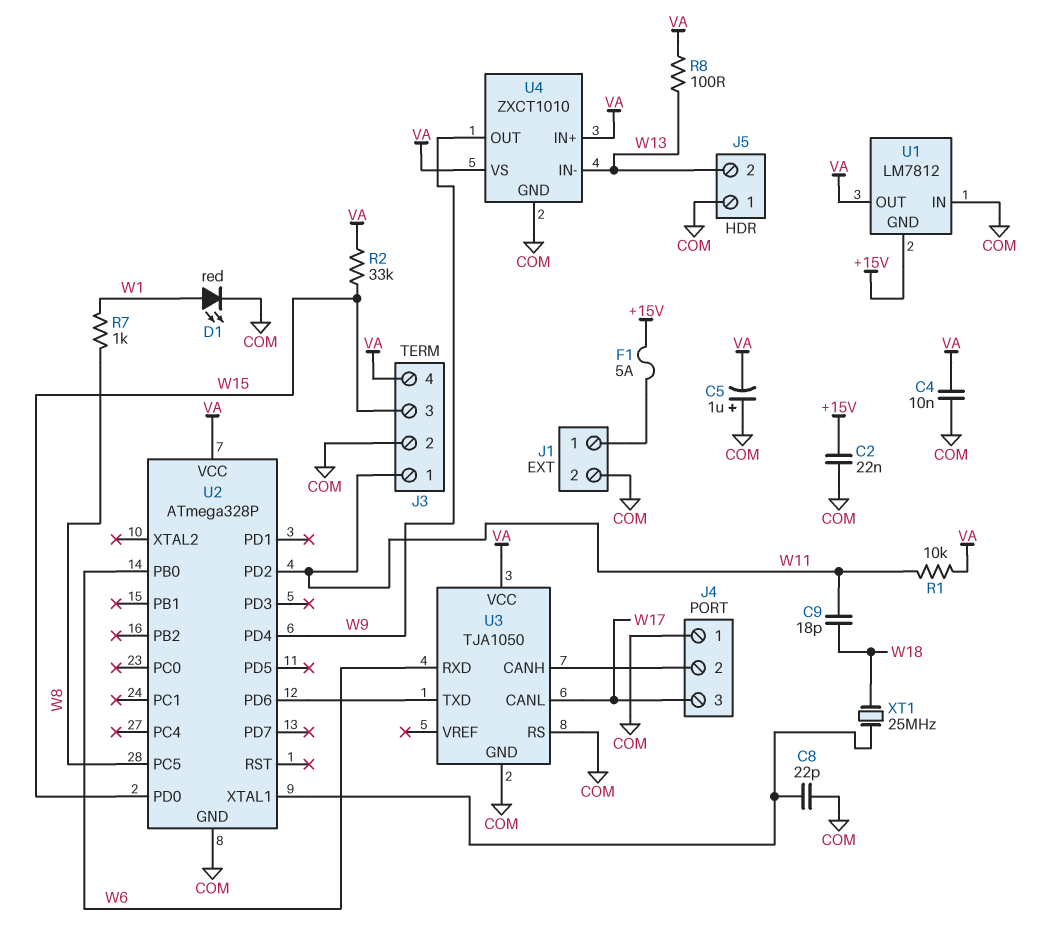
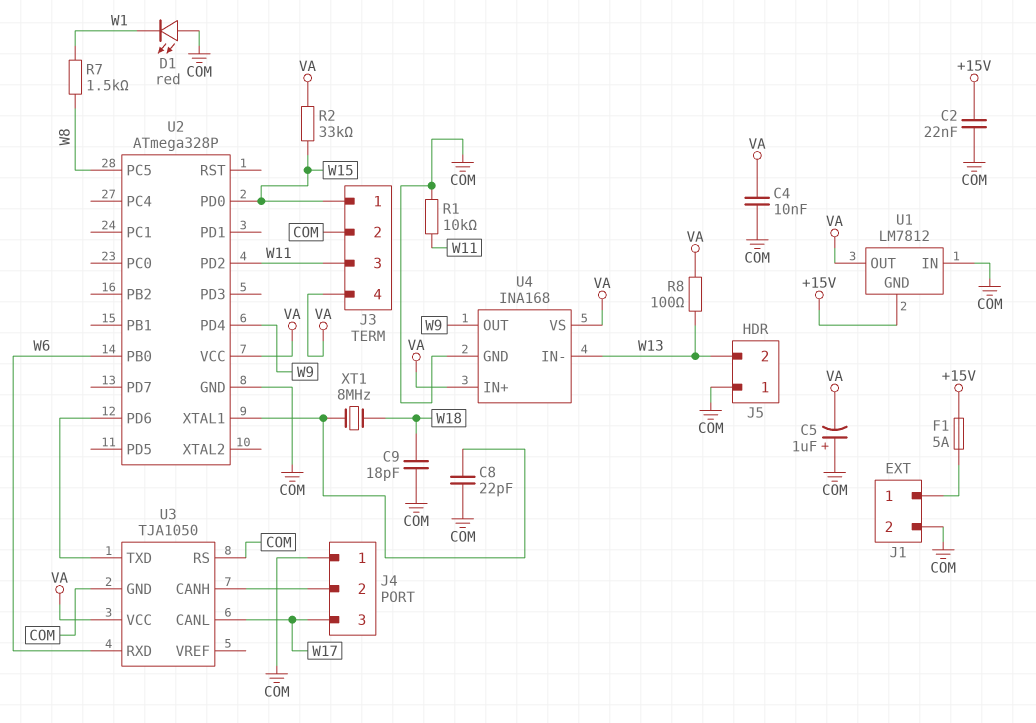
C9: 18pF (W11, W18) -> 18pF (COM, W18)
D1: LED red (A W1, K COM) -> LED red (A COM, K W1)
J3 pin 1: W11 -> W15
J3 pin 3: W15 -> W11
R1: 10k (VA, W11) -> 10k (COM, W11)
R7: 1k (W1, W8) -> 1.5k (W1, W8)
U4: ZXCT1010 -> INA168
XT1: 25MHz (U2/XTAL1, W18) -> 8MHz (U2/XTAL1, W18)

